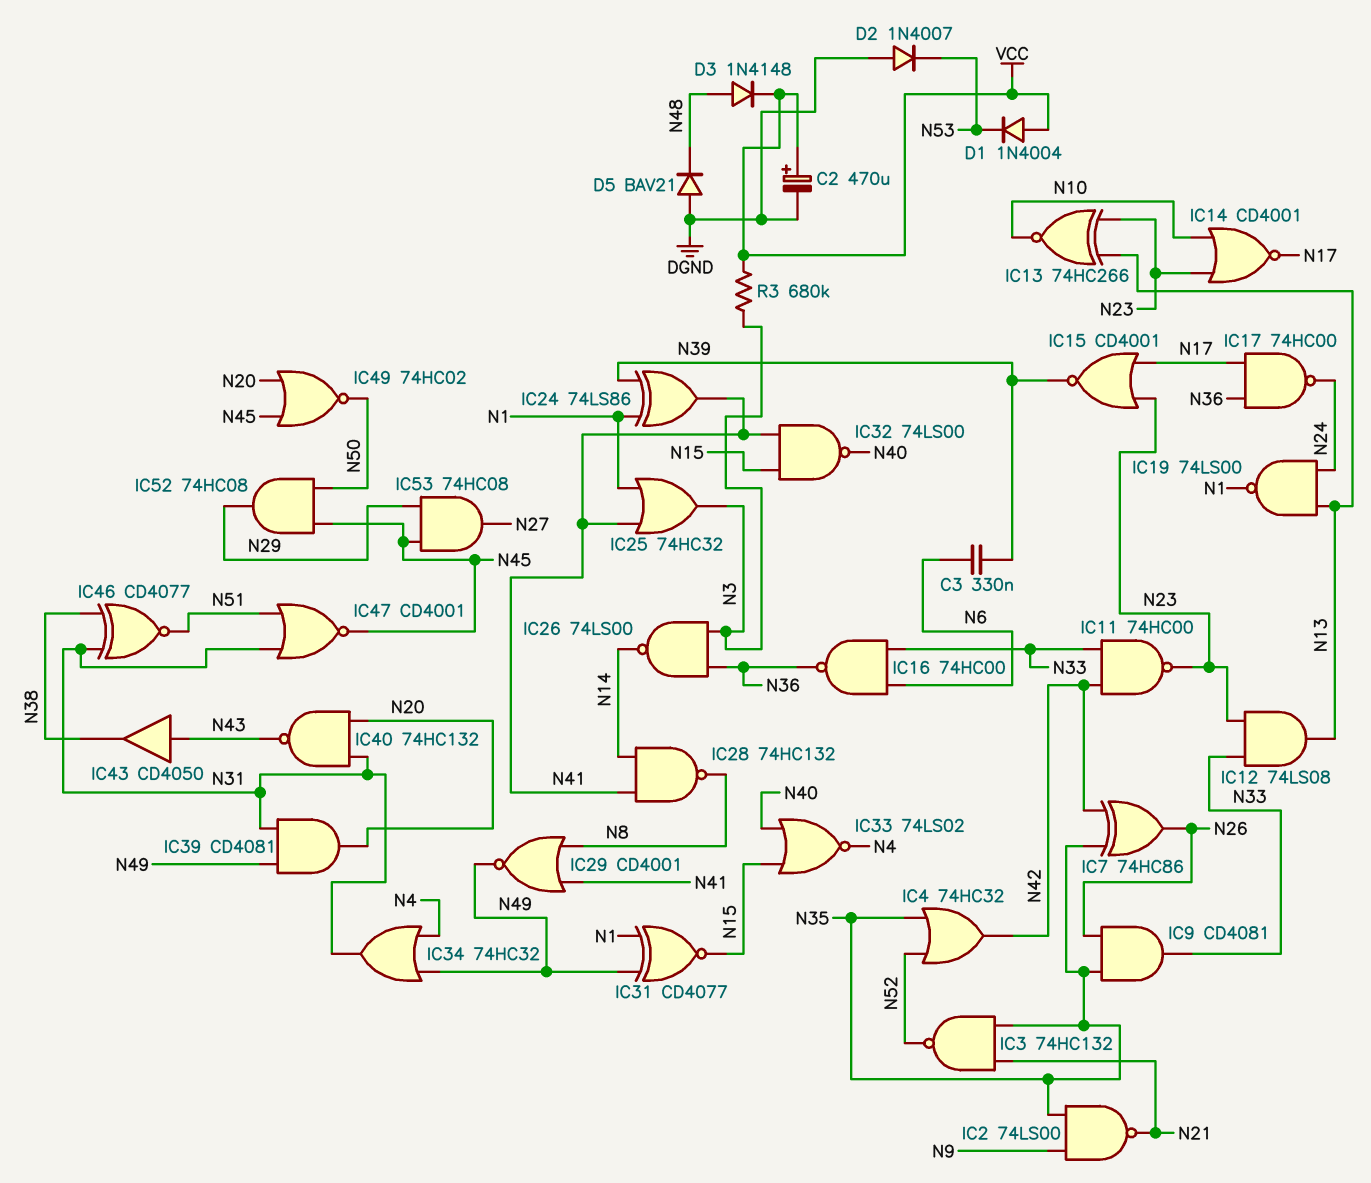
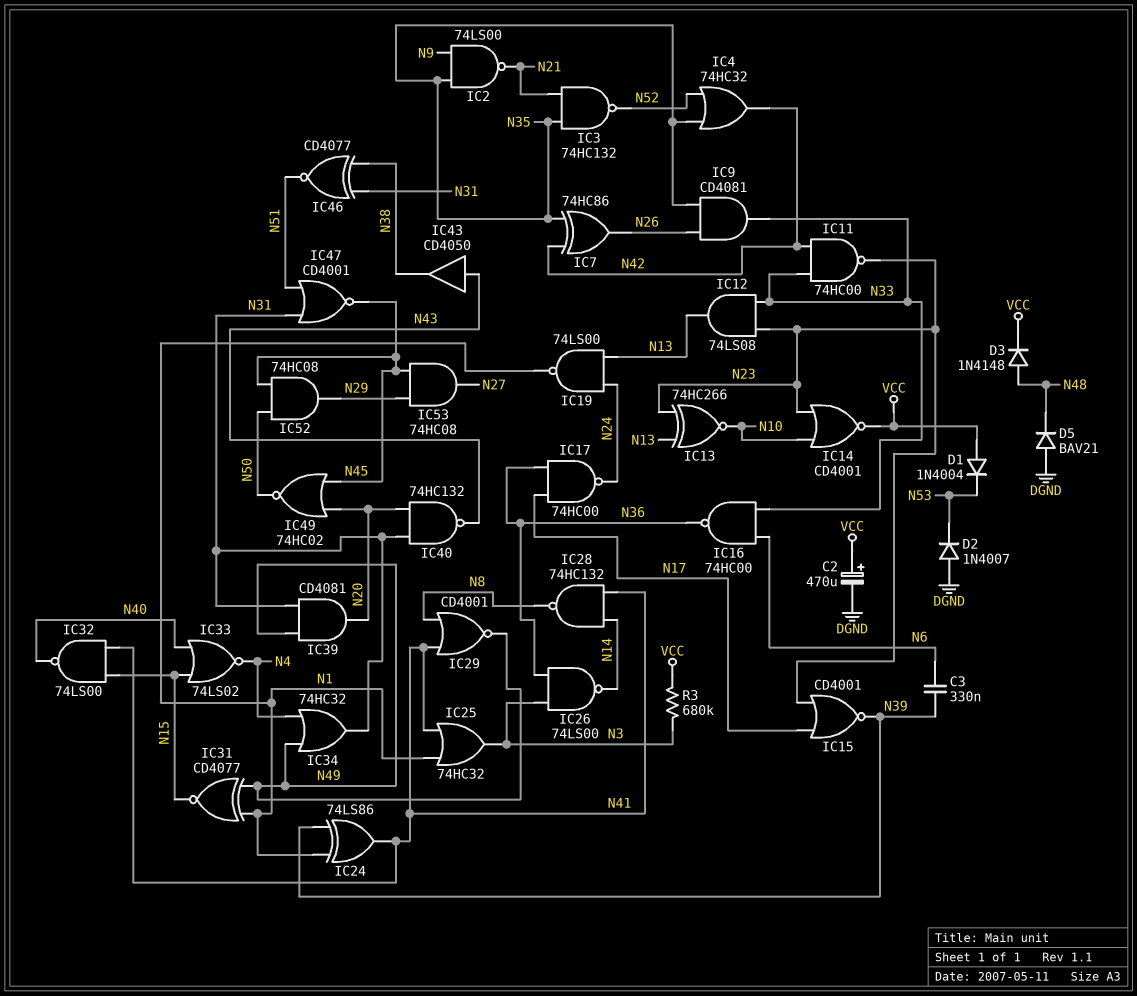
IC14: NOR CD4001 (in N10, in N23, out N17) -> NOR CD4001 (in N10, in N23, out VCC)

